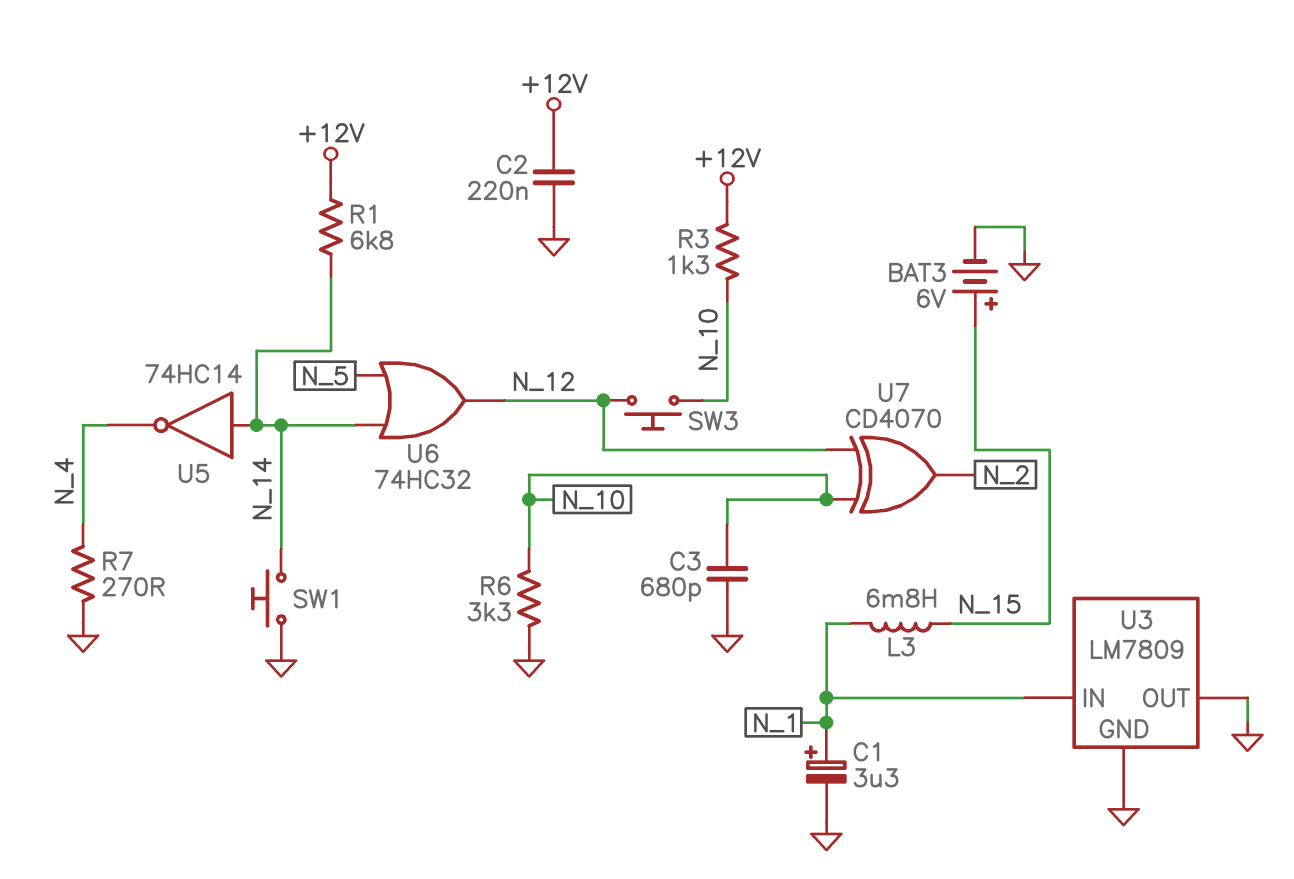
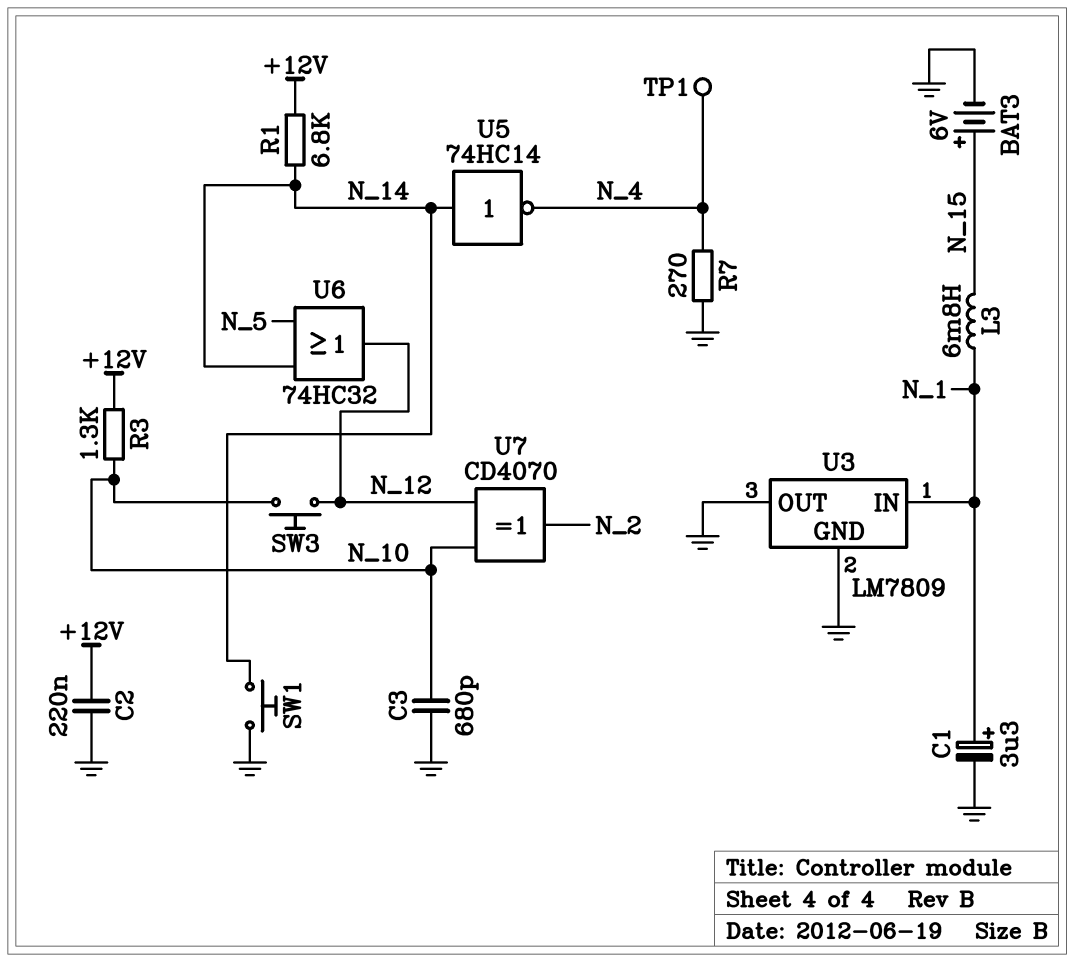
R6: 3.3k (GND, N_10) -> none
TP1: none -> test point (N_4)

